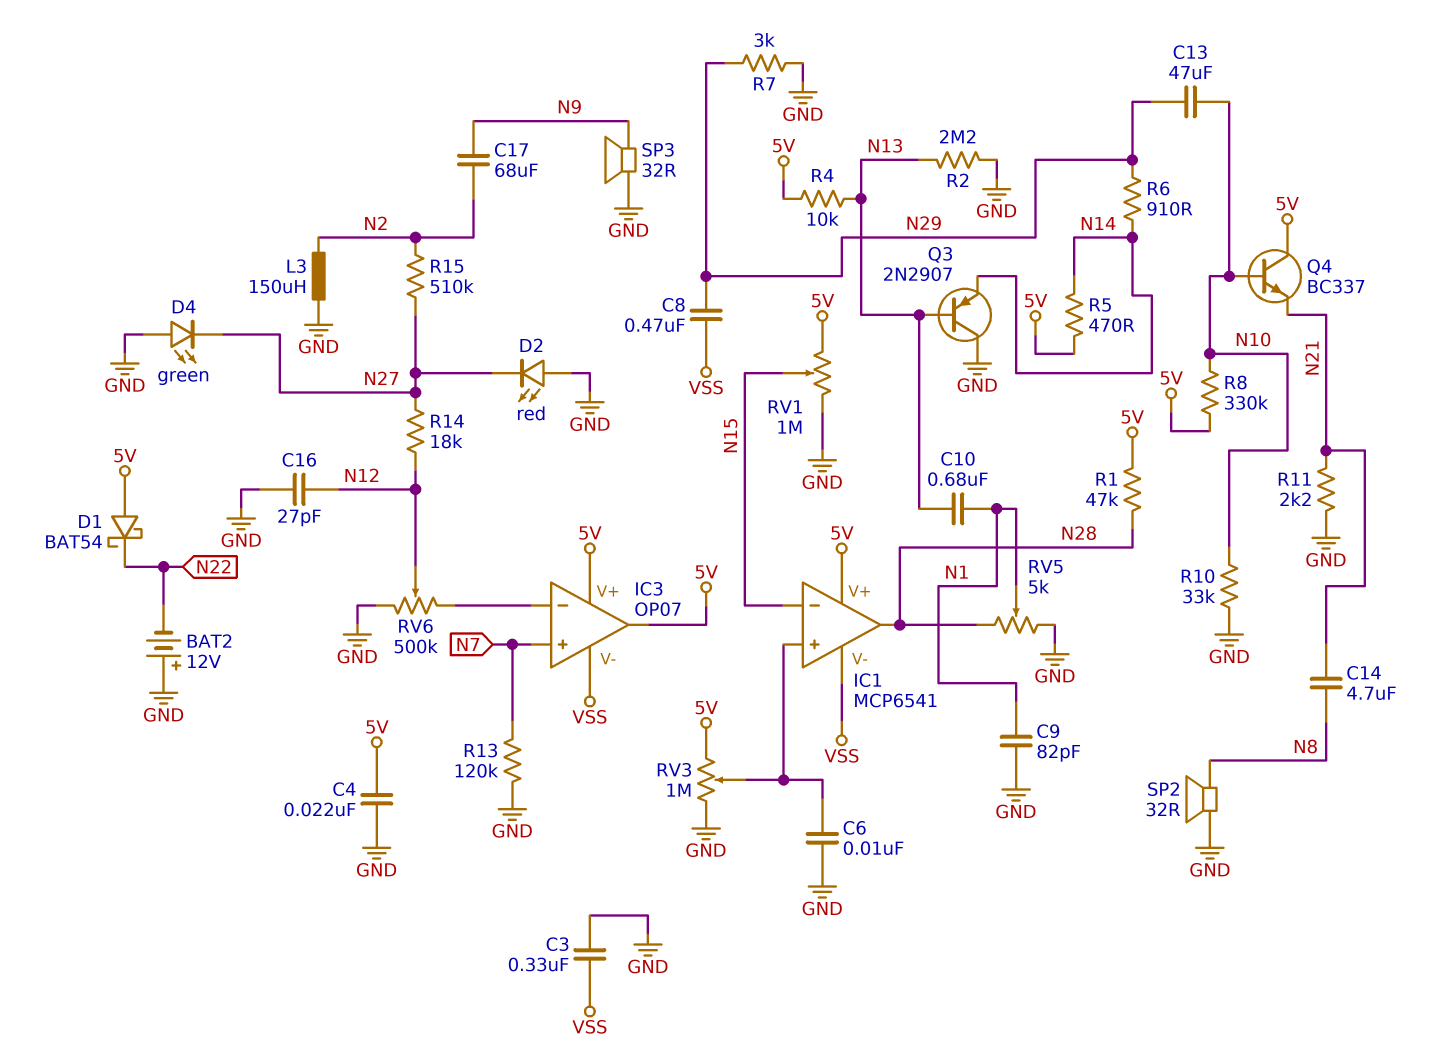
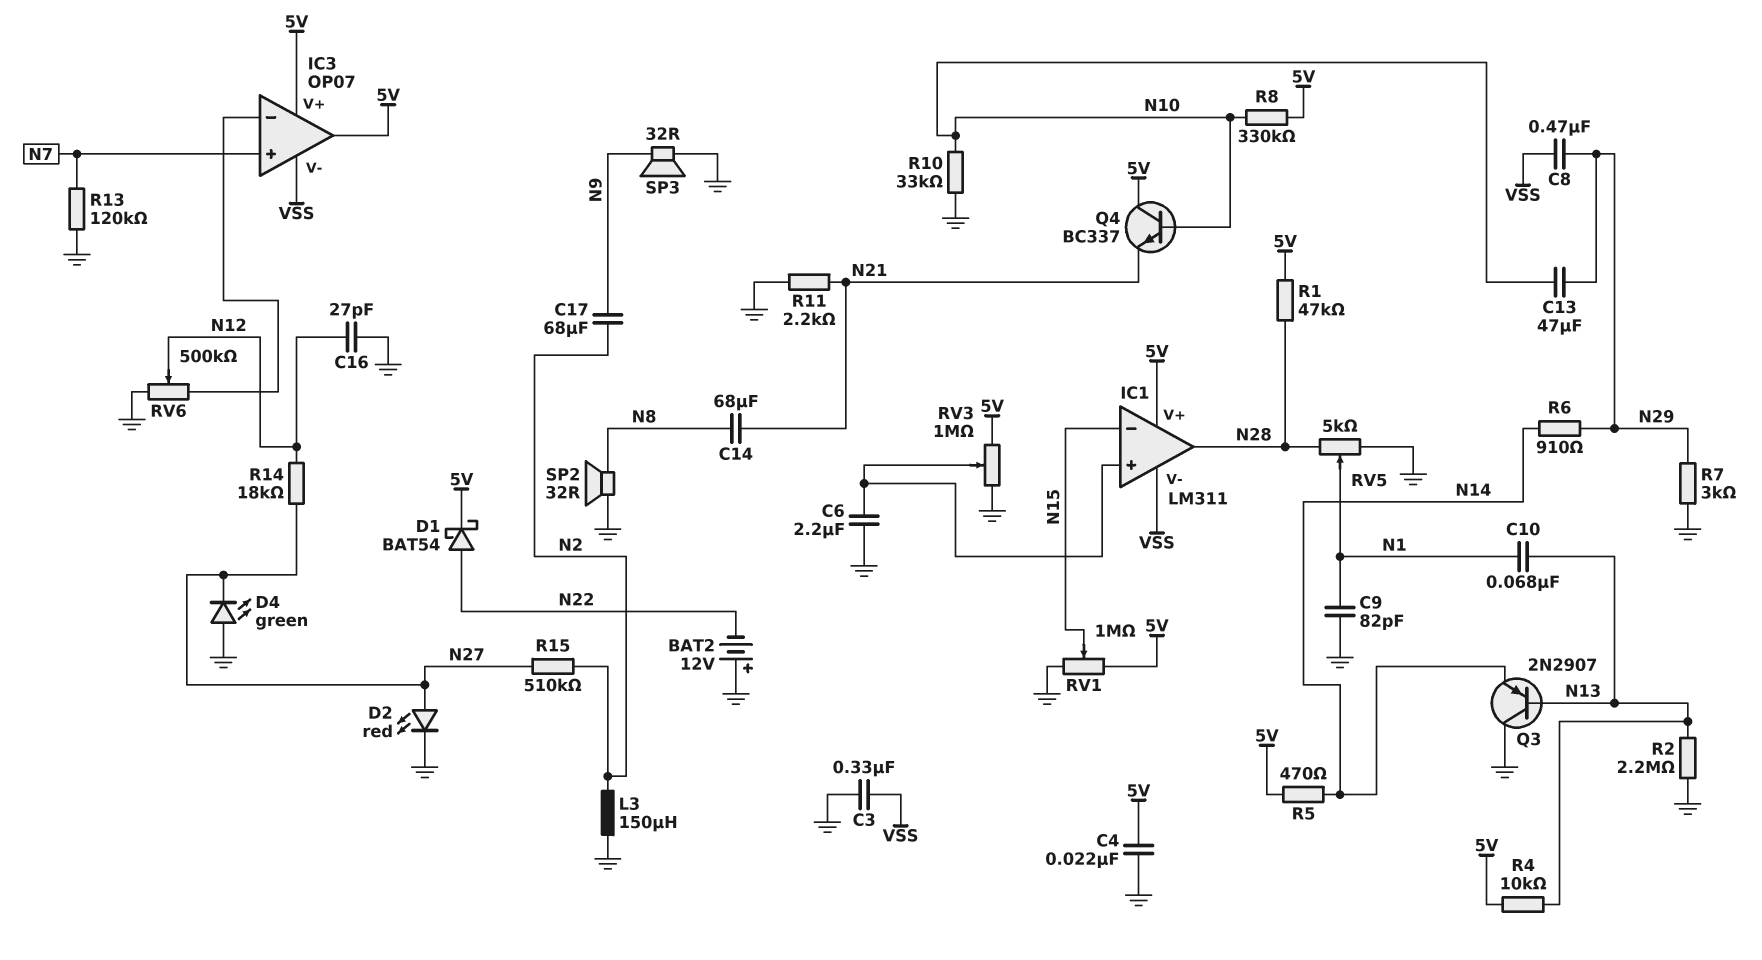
C6: 10nF (GND, IC1/in+) -> 2.2uF (GND, IC1/in+)
C10: 680nF (N1, N13) -> 68nF (N1, N13)
C14: 4.7uF (N8, N21) -> 68uF (N8, N21)
D1: schottky BAT54 (A 5V, K N22) -> schottky BAT54 (A N22, K 5V)
D2: LED red (A GND, K N27) -> LED red (A N27, K GND)
IC1: MCP6541 -> LM311

